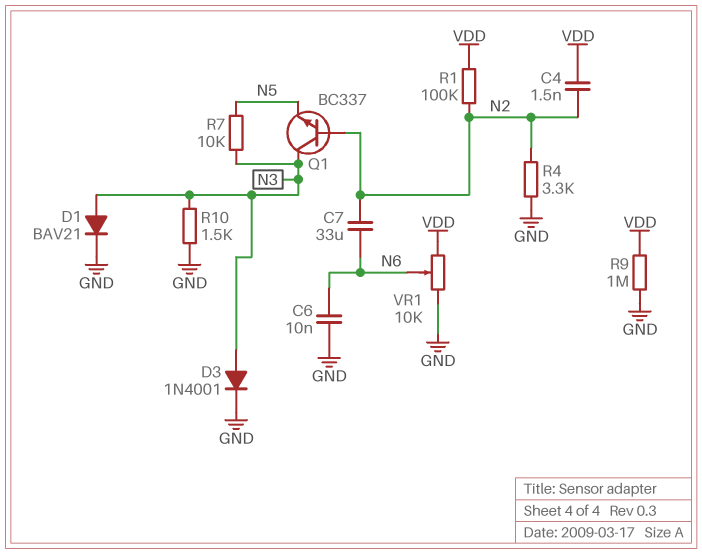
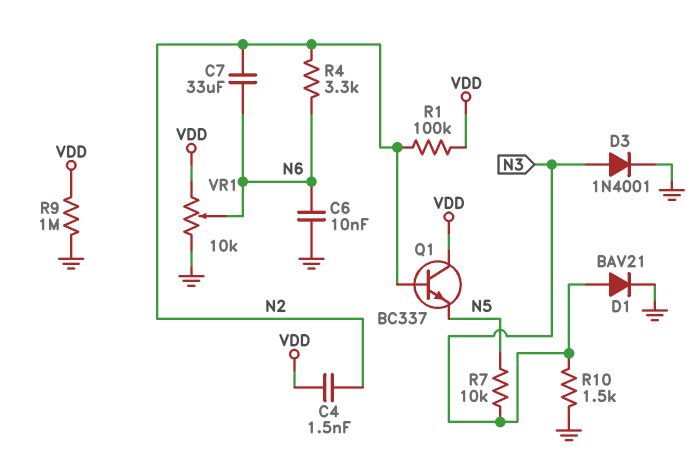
Q1: NPN BC337 (B N2, C N3, E N5) -> NPN BC337 (B N2, C VDD, E N5)
R4: 3.3k (GND, N2) -> 3.3k (N2, N6)

